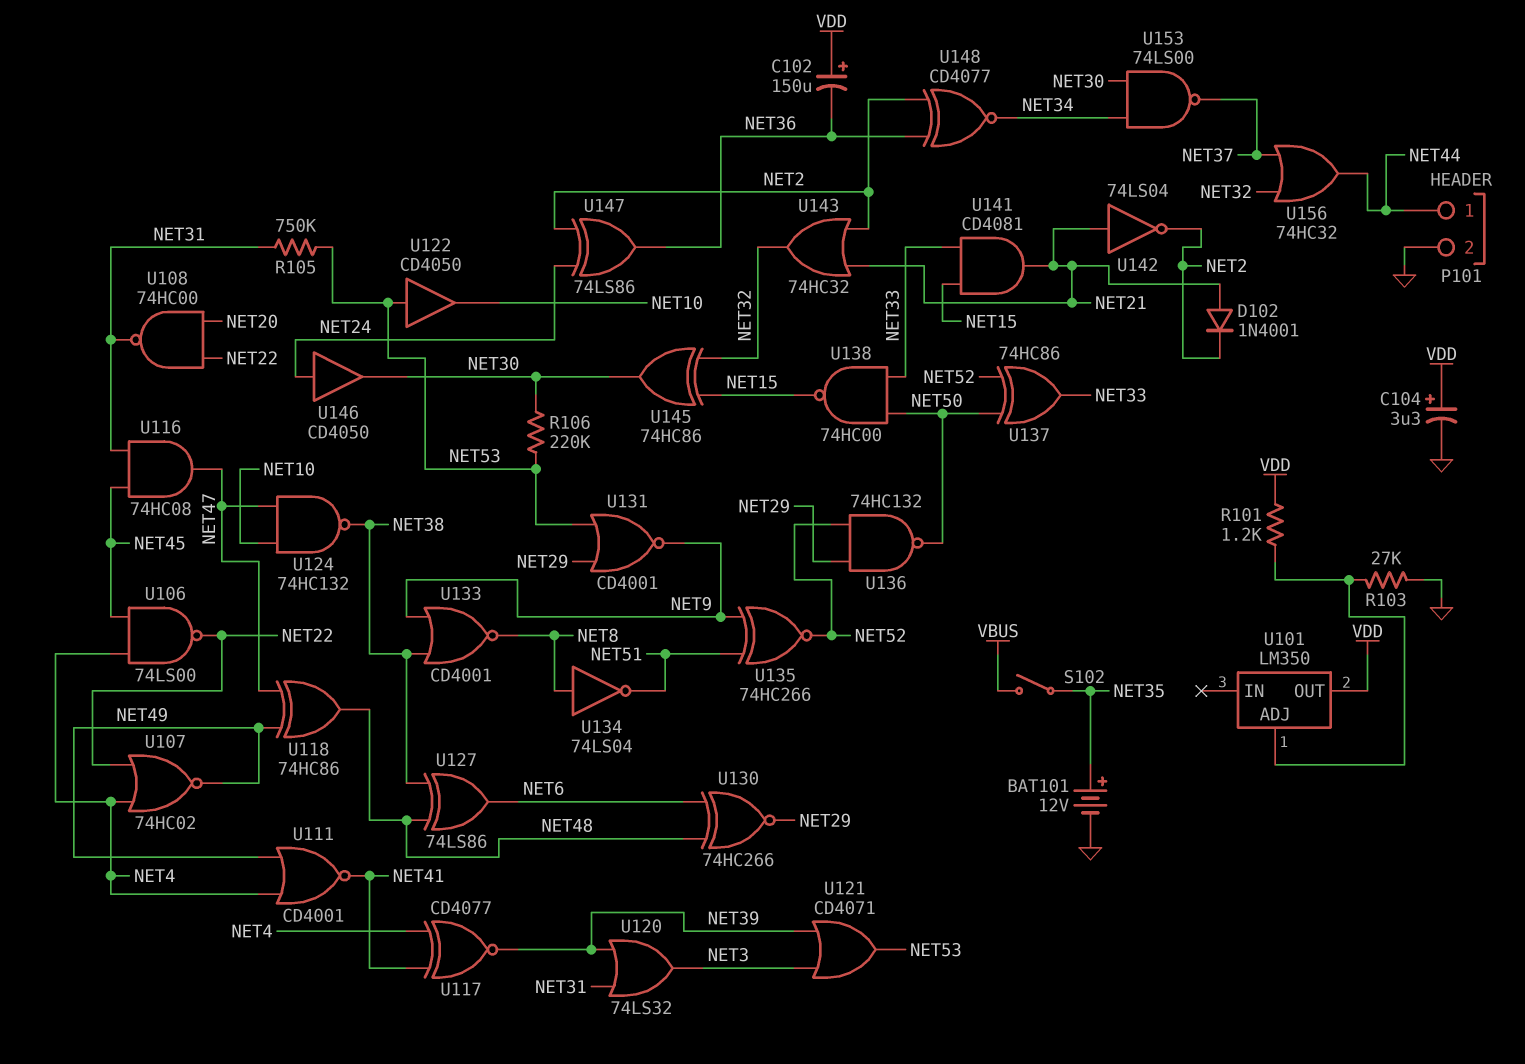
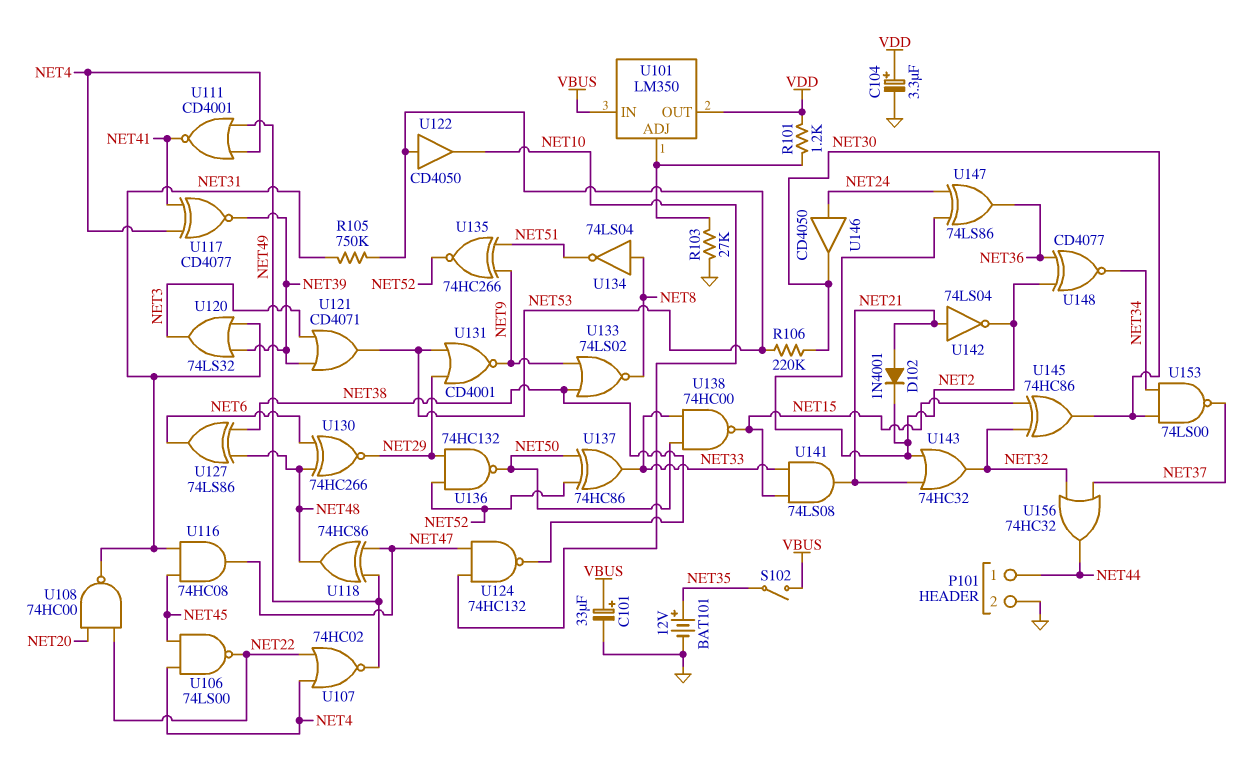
C101: none -> 33uF (plus VBUS, minus GND)
C102: 150uF (plus VDD, minus NET36) -> none
U101 pin IN: none -> VBUS
U133: NOR CD4001 (in NET9, in NET38, out NET8) -> NOR 74LS02 (in NET9, in NET38, out NET8)
U141: AND CD4081 (in NET15, in NET33, out NET21) -> AND 74LS08 (in NET15, in NET33, out NET21)

